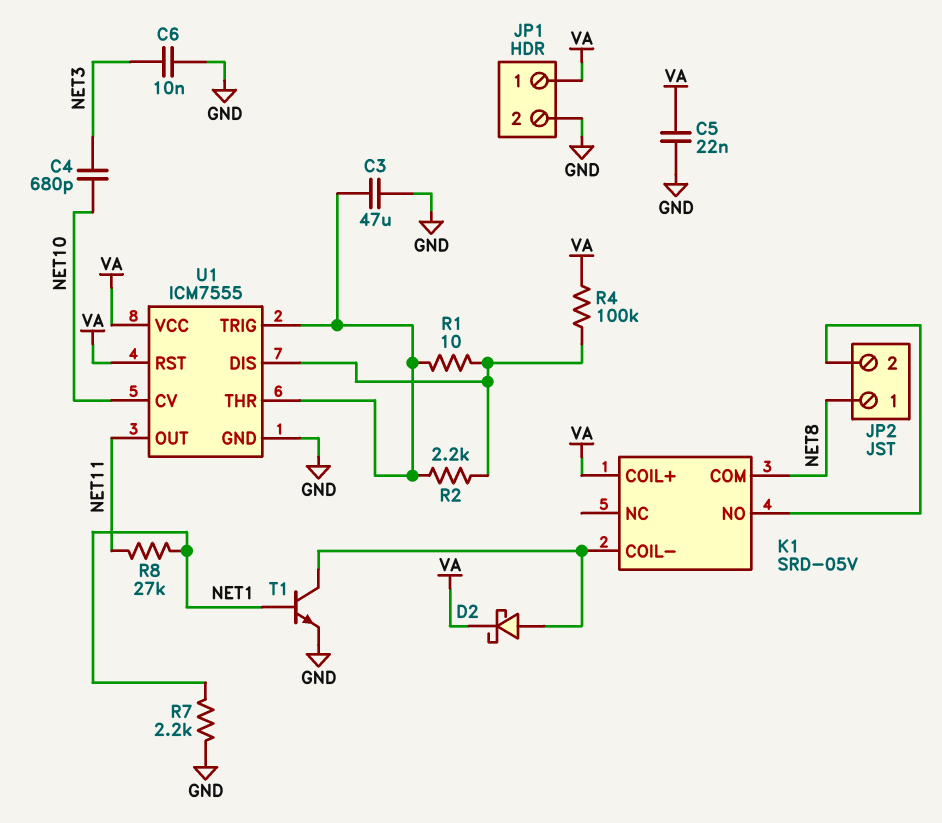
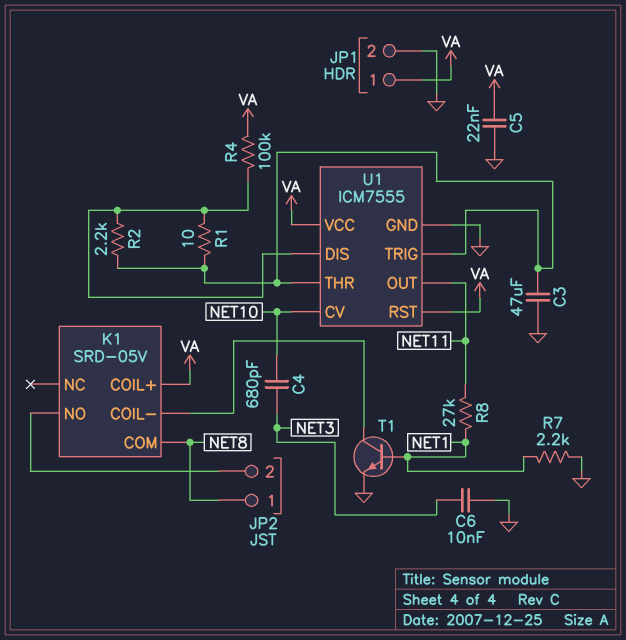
D2: schottky (A K1/COIL-, K VA) -> none

